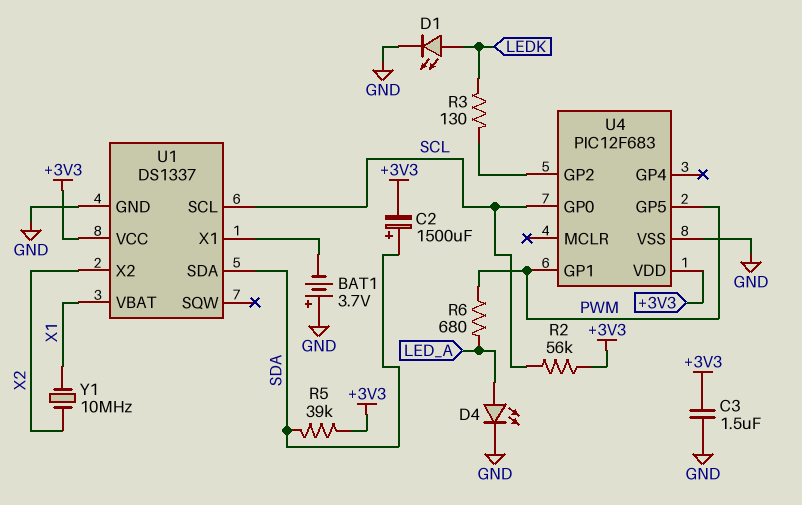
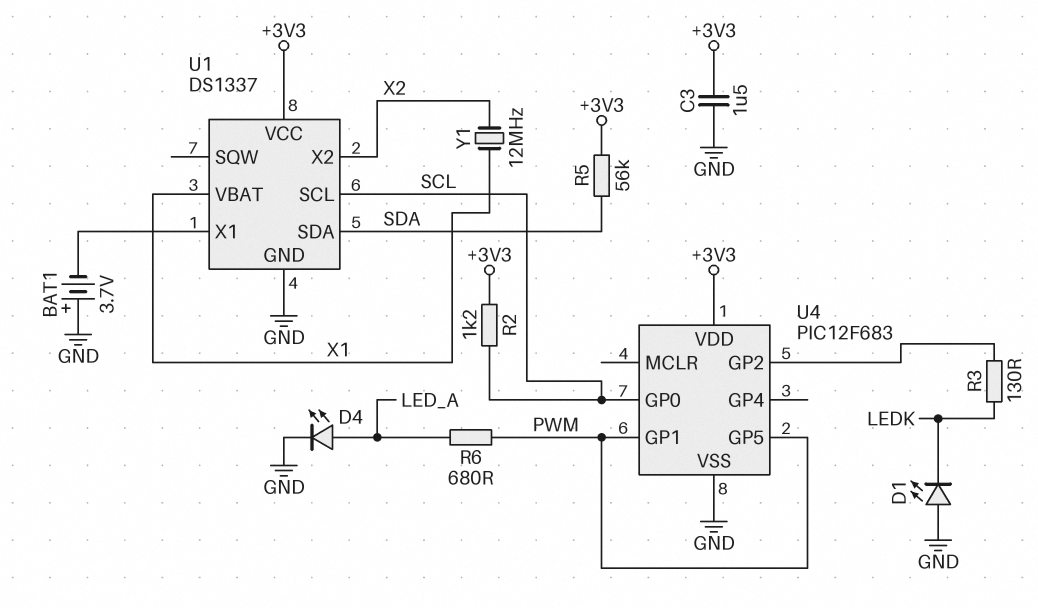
C2: 1500uF (plus SDA, minus +3V3) -> none
D1: LED (A LEDK, K GND) -> LED (A GND, K LEDK)
R2: 56k (+3V3, SCL) -> 1.2k (+3V3, SCL)
R5: 39k (+3V3, SDA) -> 56k (+3V3, SDA)
Y1: 10MHz (X1, X2) -> 12MHz (X1, X2)

